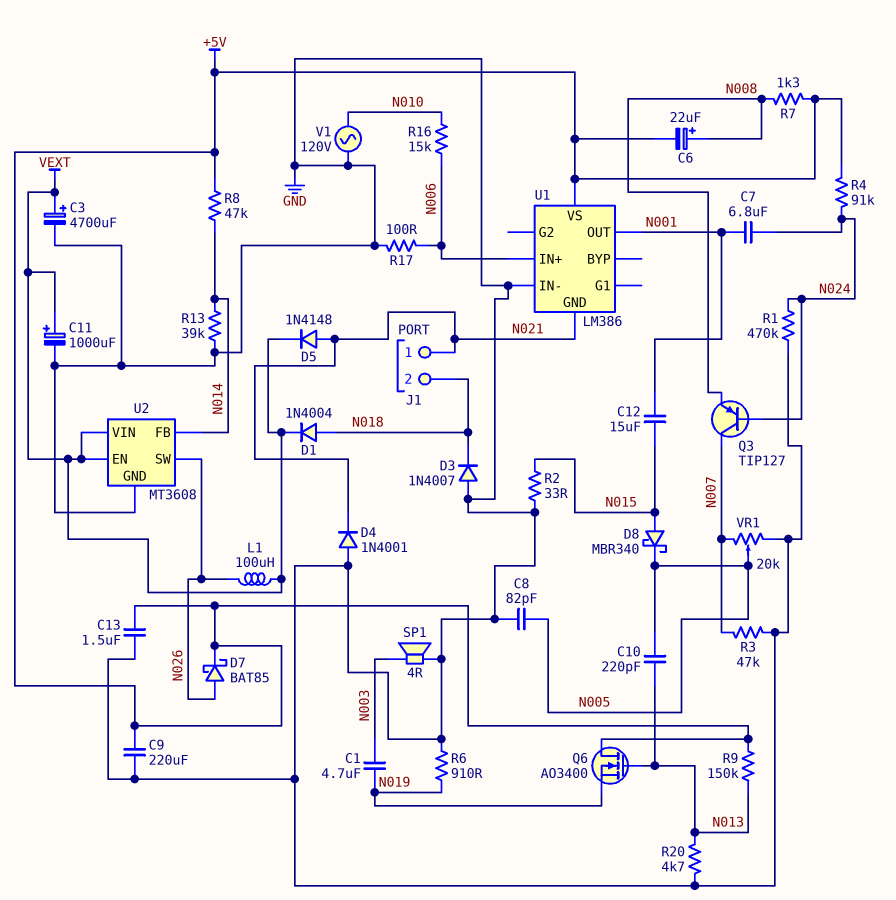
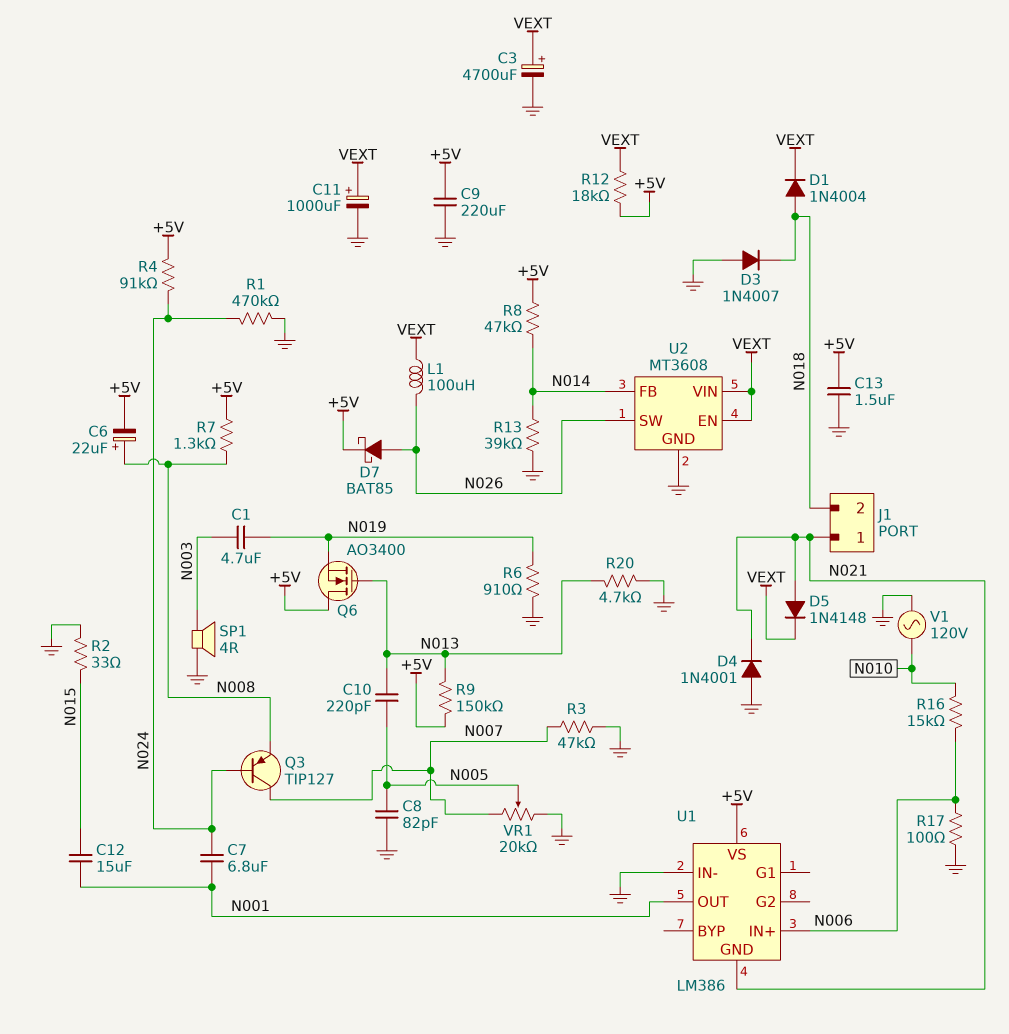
D8: schottky MBR340 (A N015, K N005) -> none
R12: none -> 18k (+5V, VEXT)

